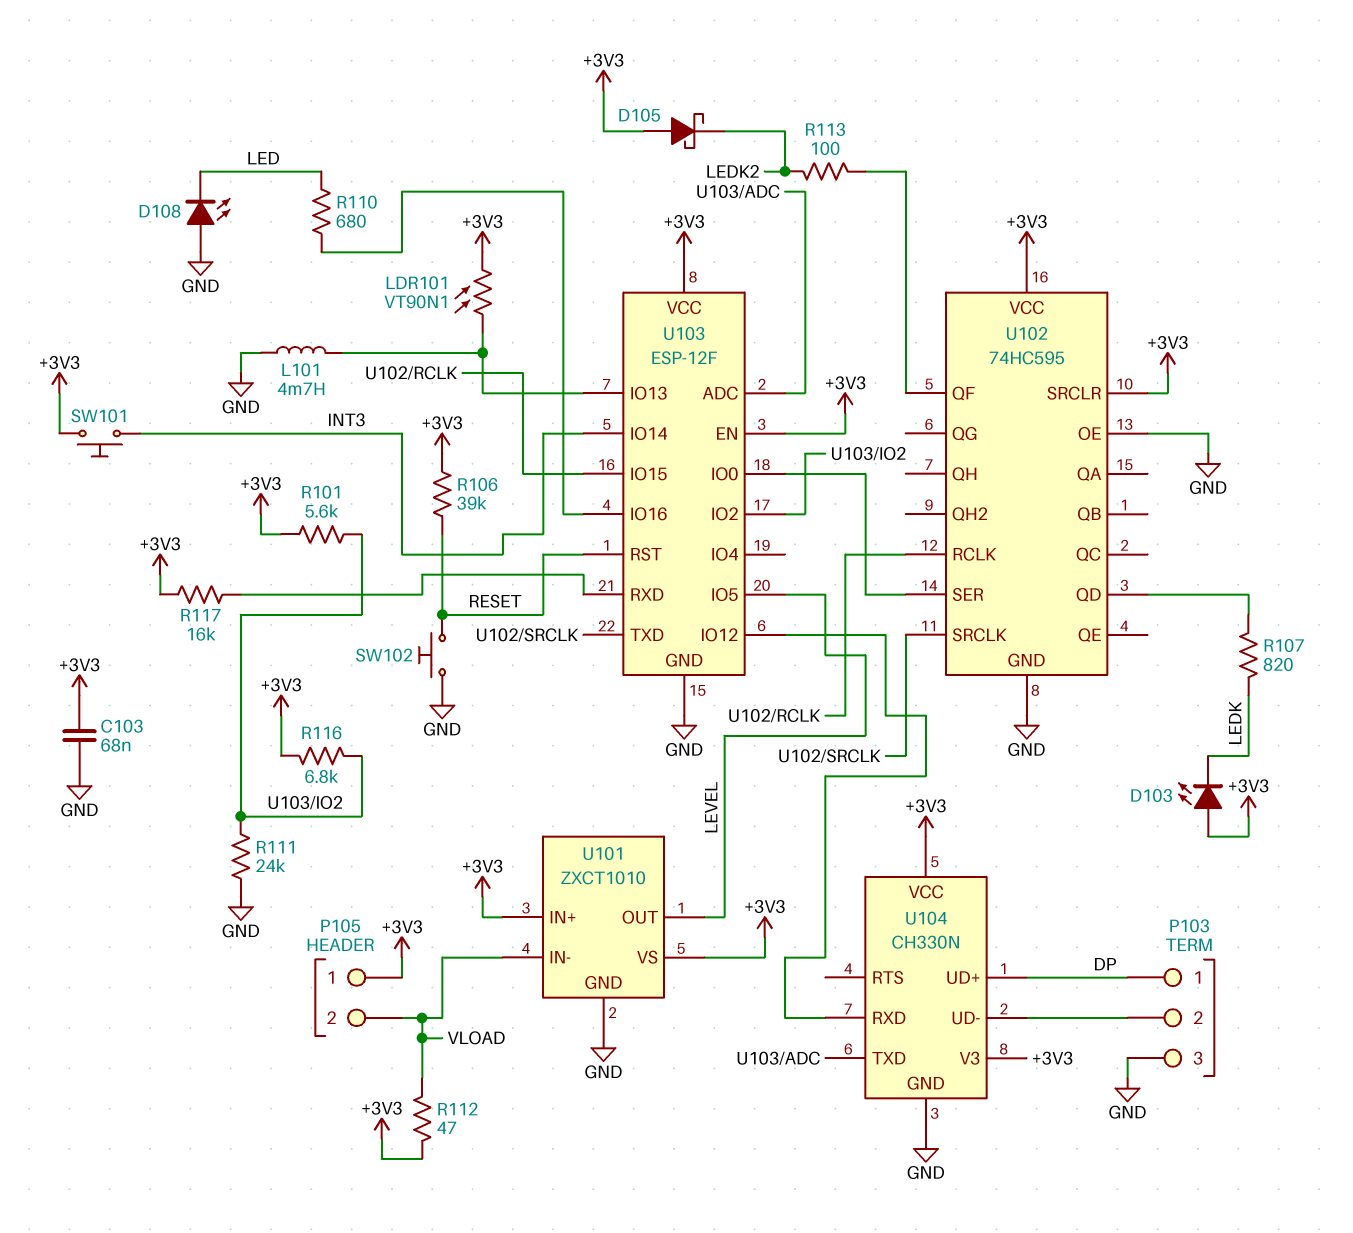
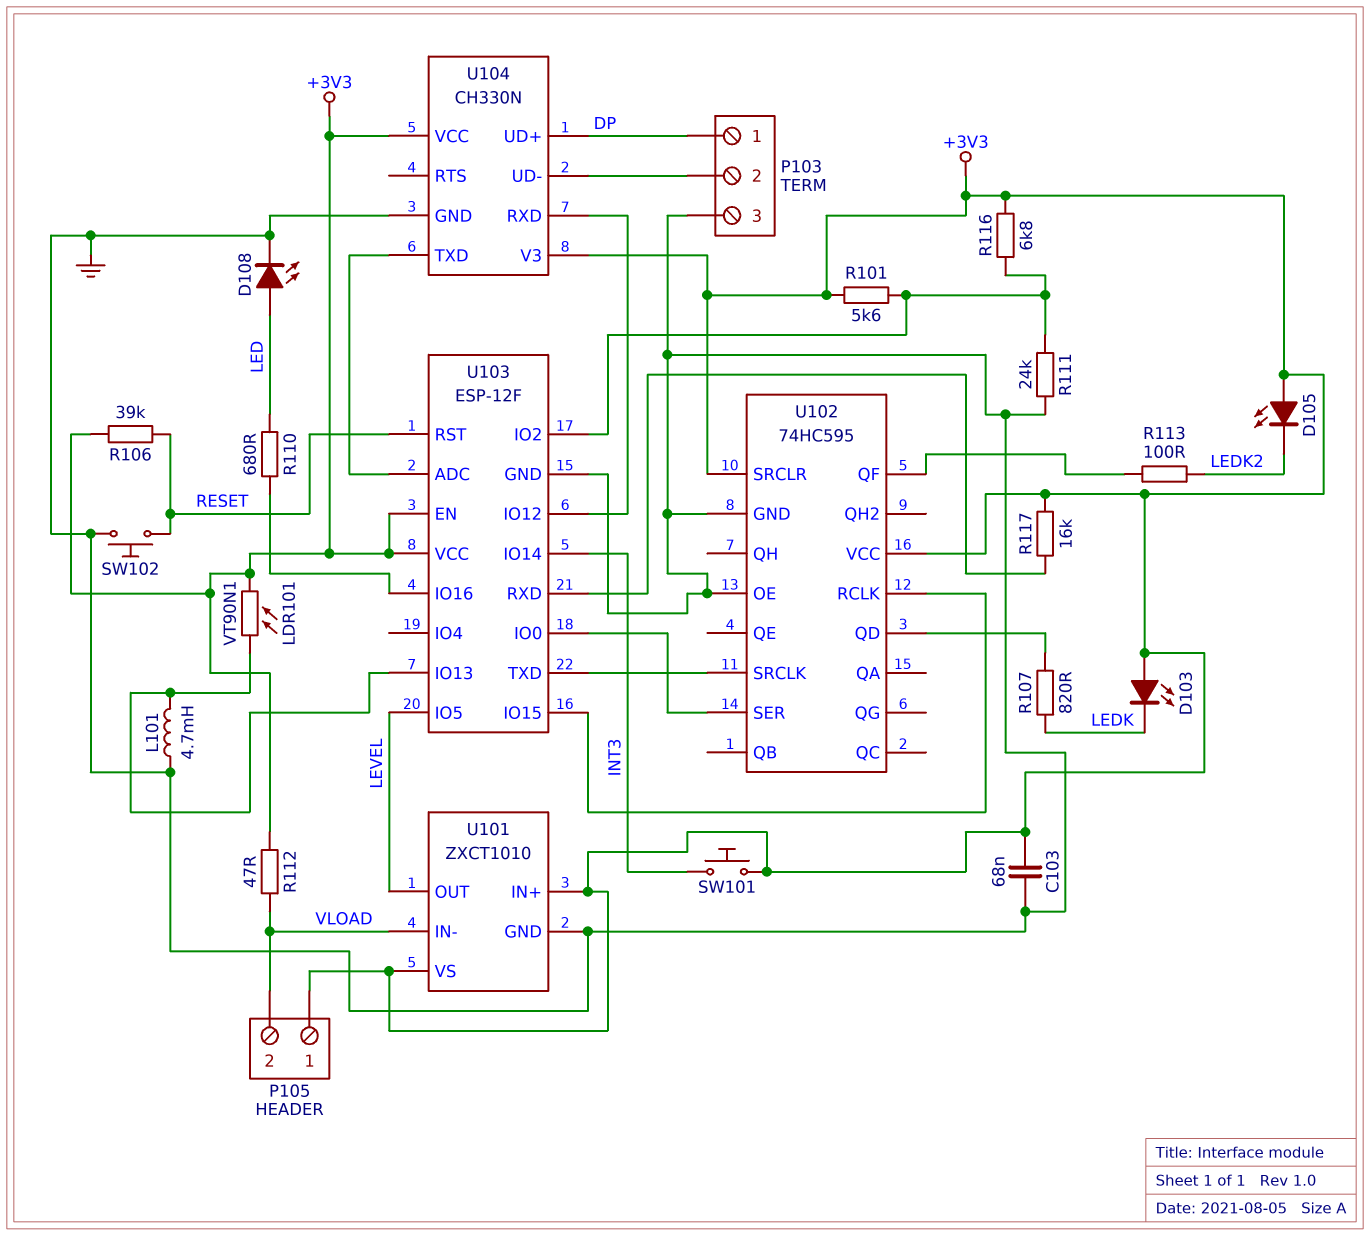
D105: schottky (A +3V3, K LEDK2) -> LED (A +3V3, K LEDK2)
D108: LED (A GND, K LED) -> LED (A LED, K GND)

